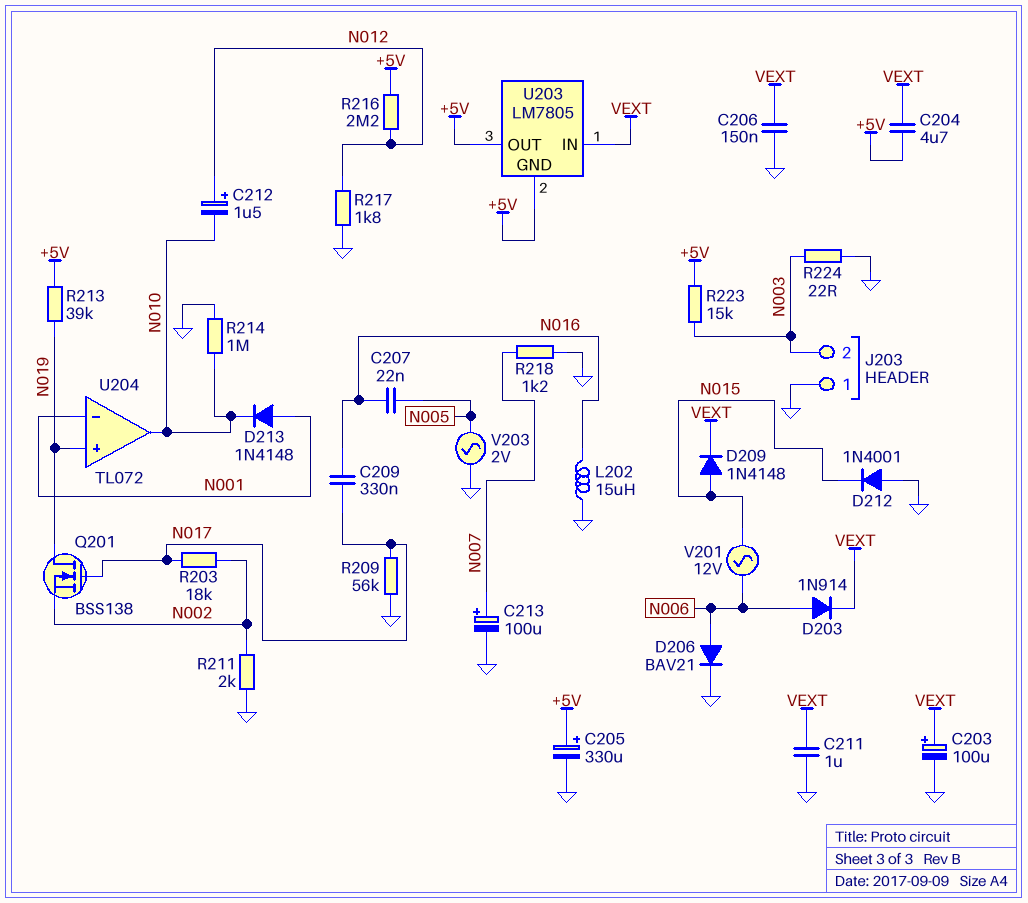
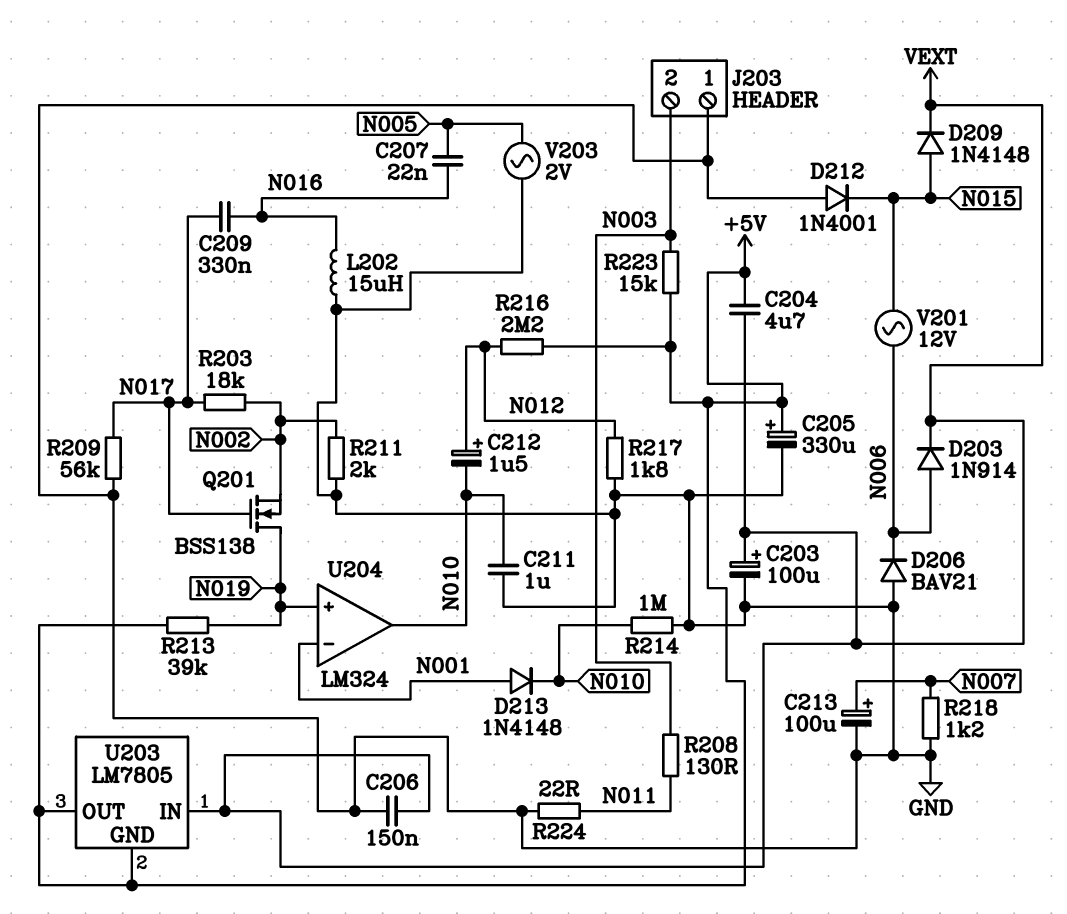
C211: 1uF (GND, VEXT) -> 1uF (GND, N010)
D206: diode BAV21 (A N006, K GND) -> diode BAV21 (A GND, K N006)
R208: none -> 130 (N003, N011)
R224: 22 (GND, N003) -> 22 (GND, N011)
U204: TL072 -> LM324

